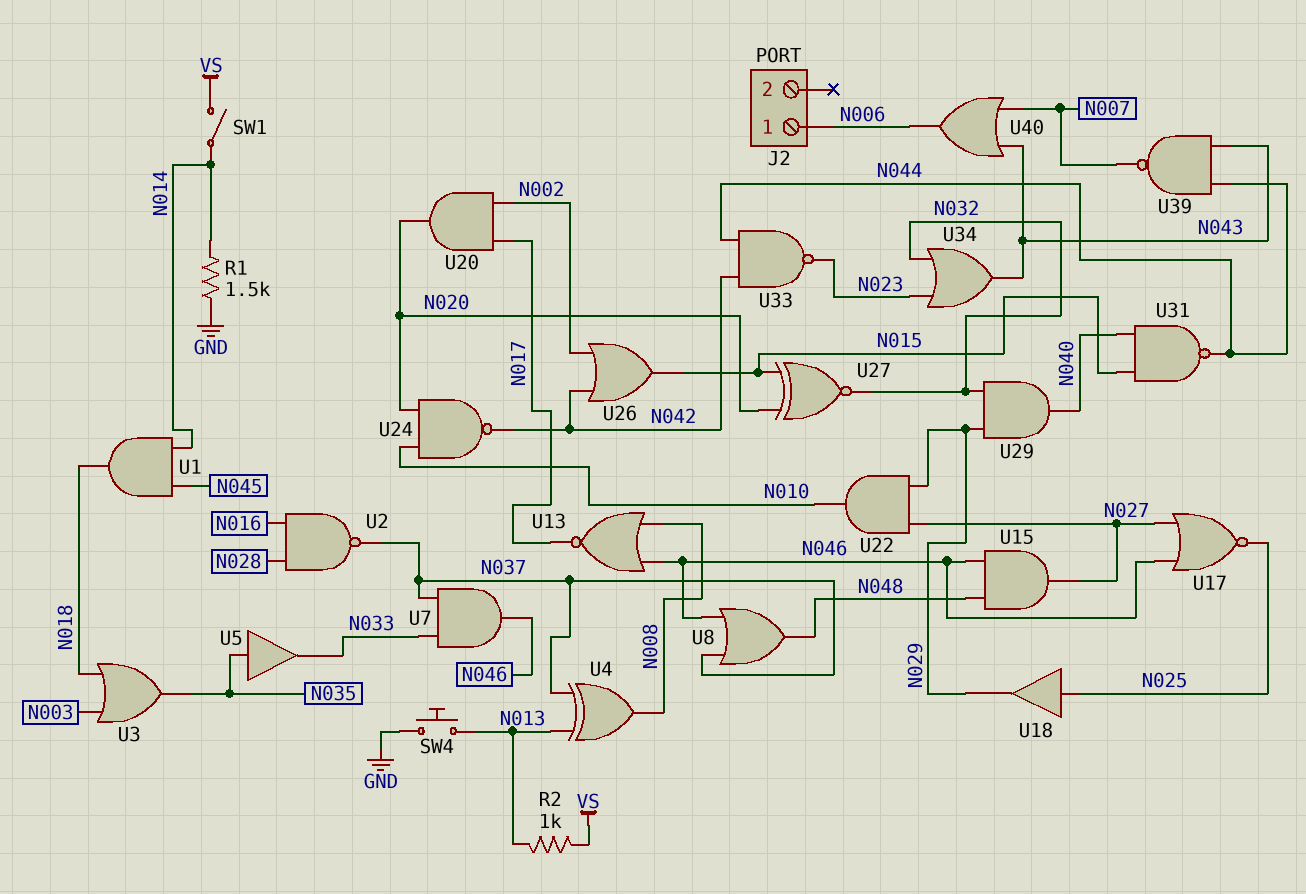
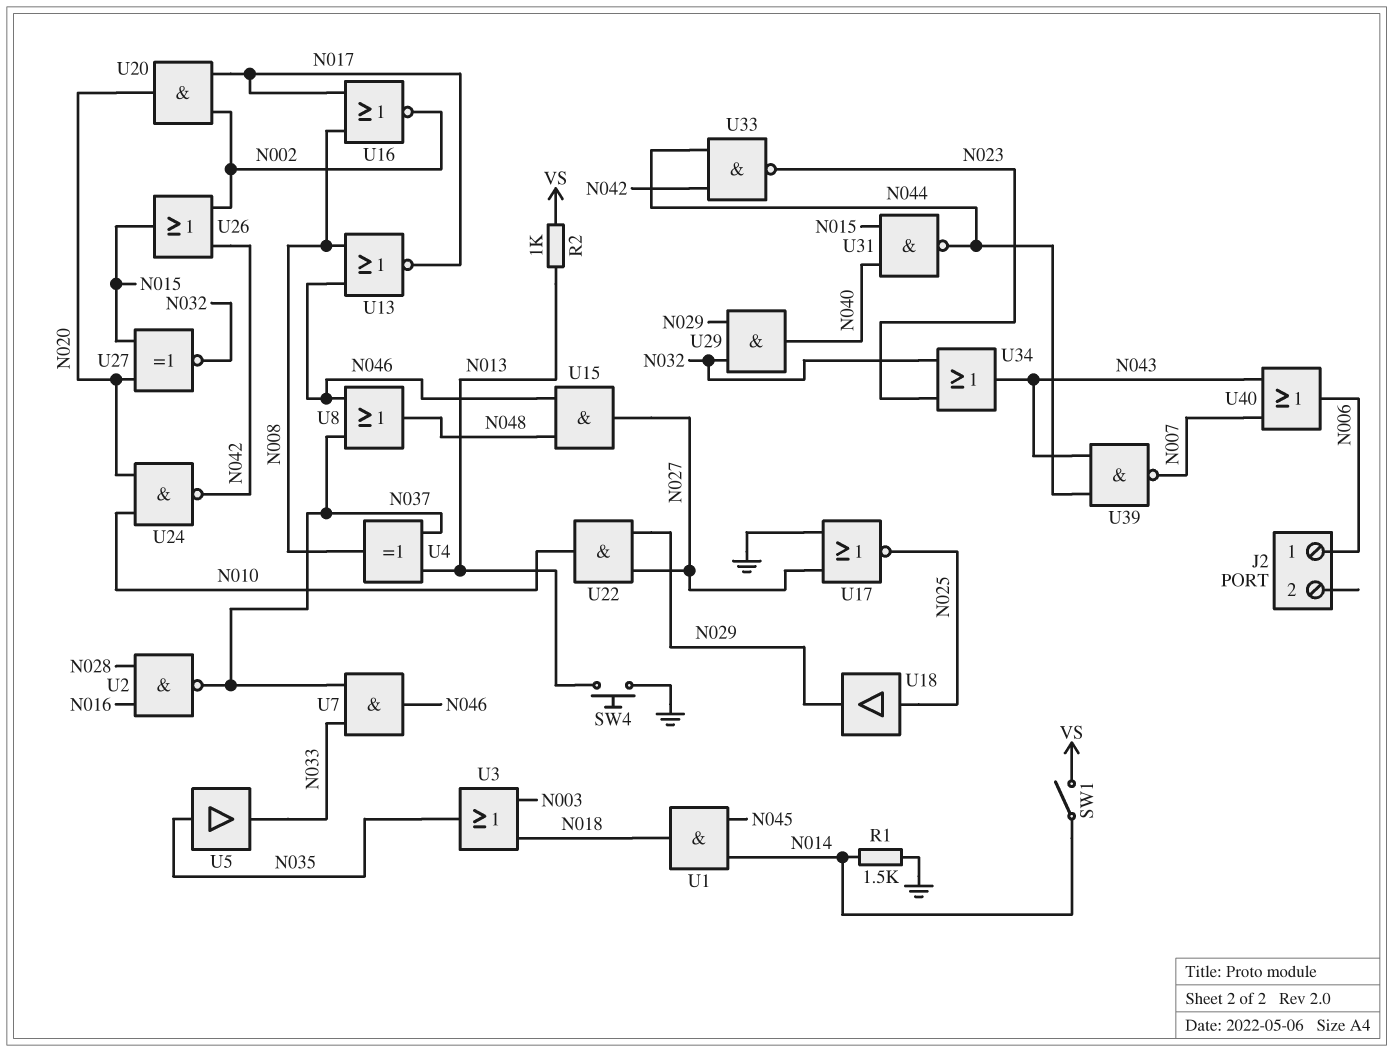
U16: none -> NOR (in N008, in N017, out N002)
U17: NOR (in N027, in N046, out N025) -> NOR (in GND, in N027, out N025)

